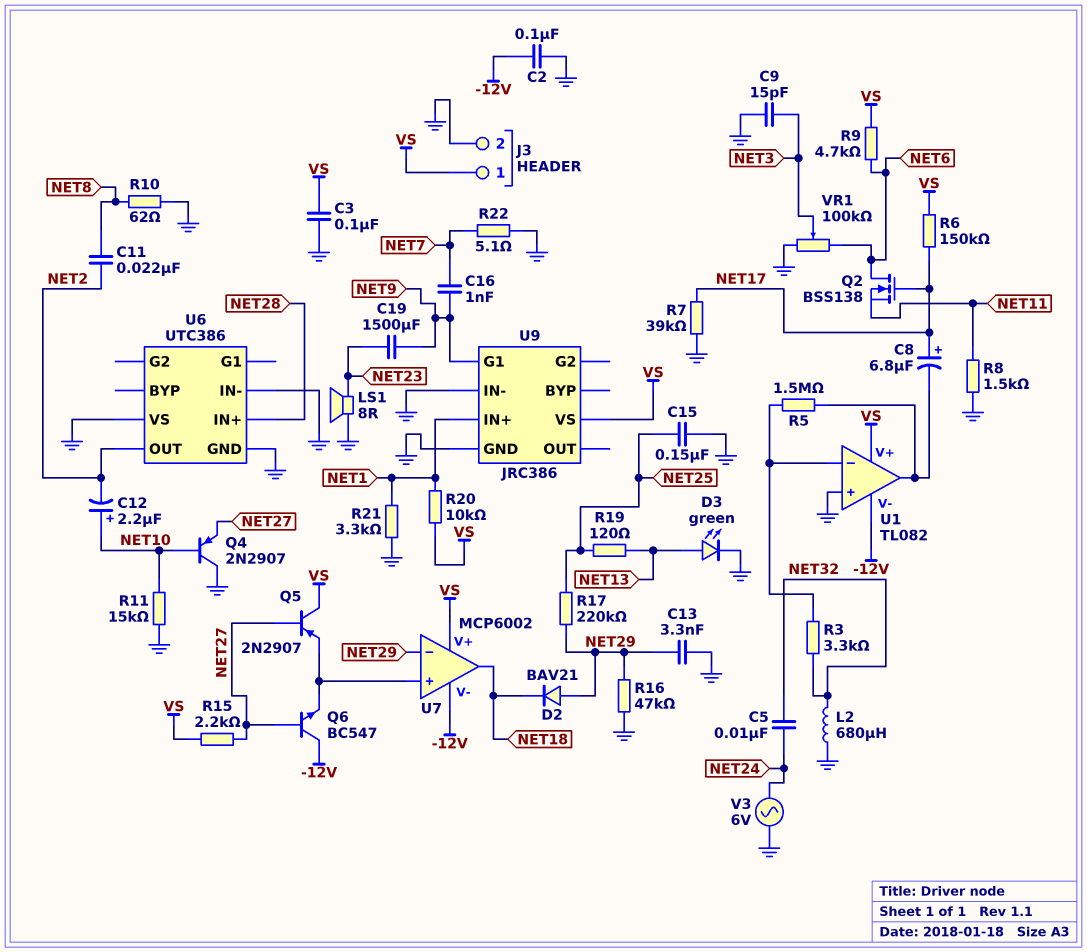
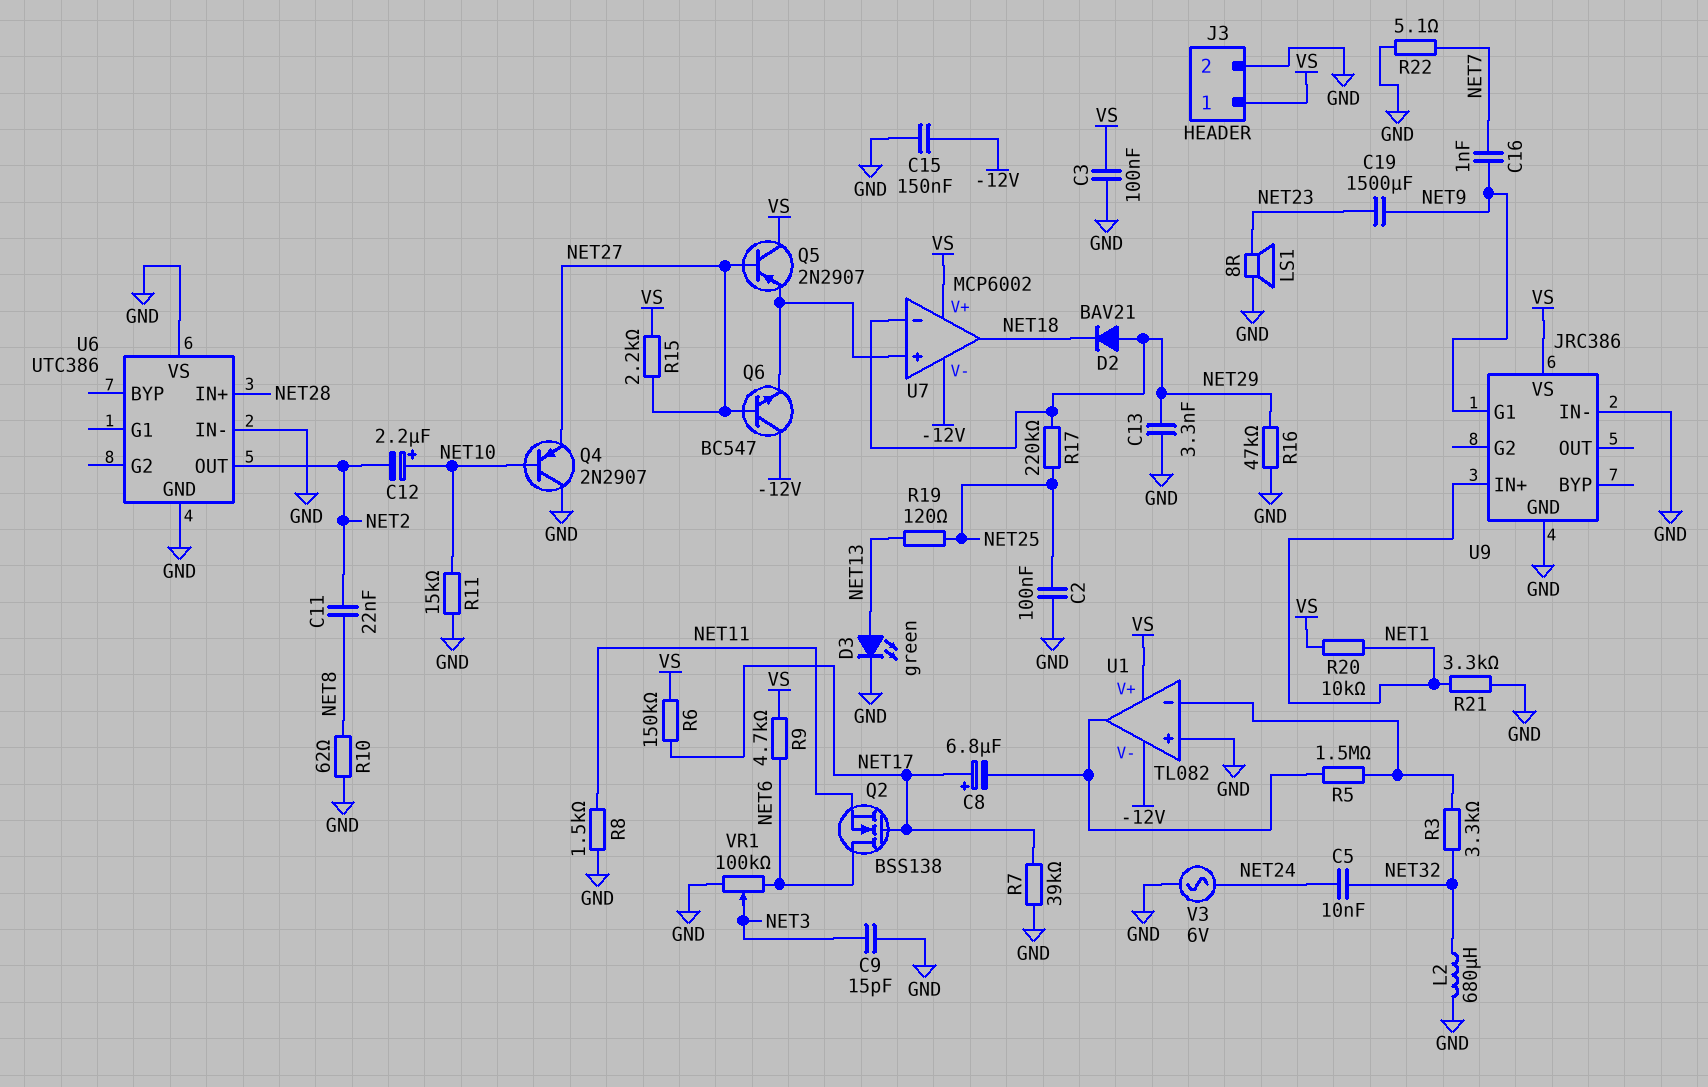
C2: 100nF (-12V, GND) -> 100nF (GND, NET25)
C15: 150nF (GND, NET25) -> 150nF (-12V, GND)

